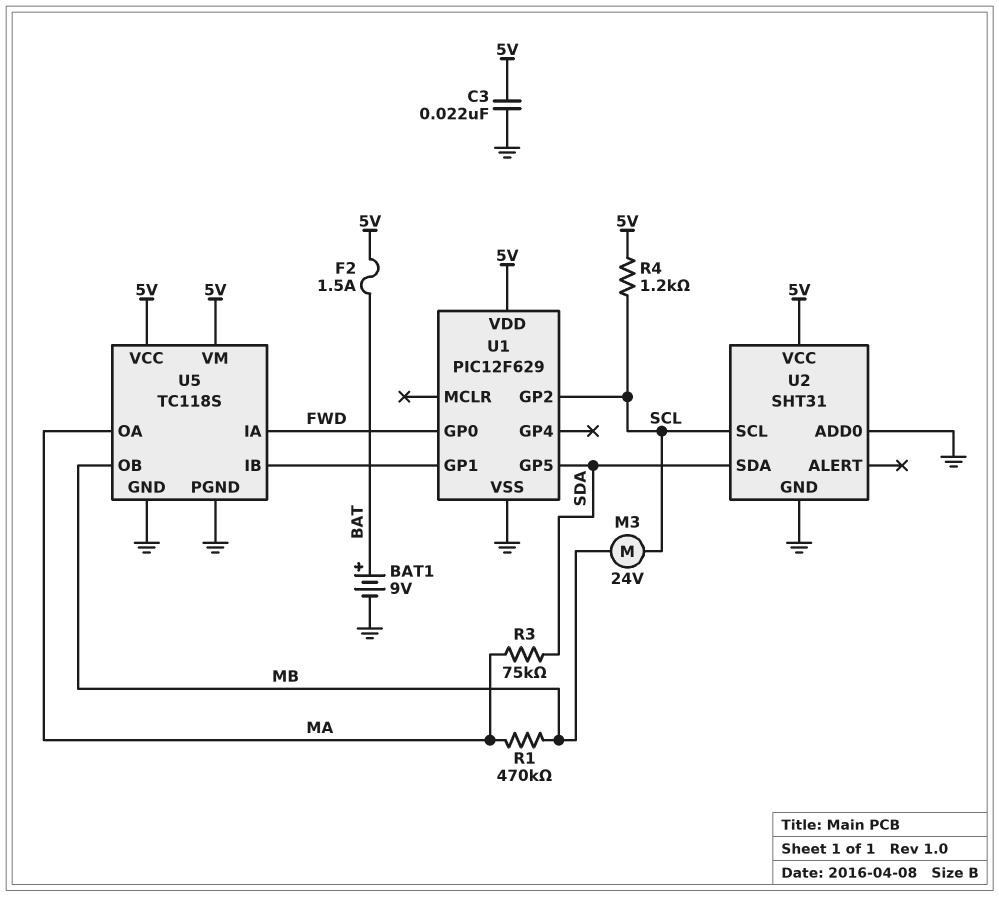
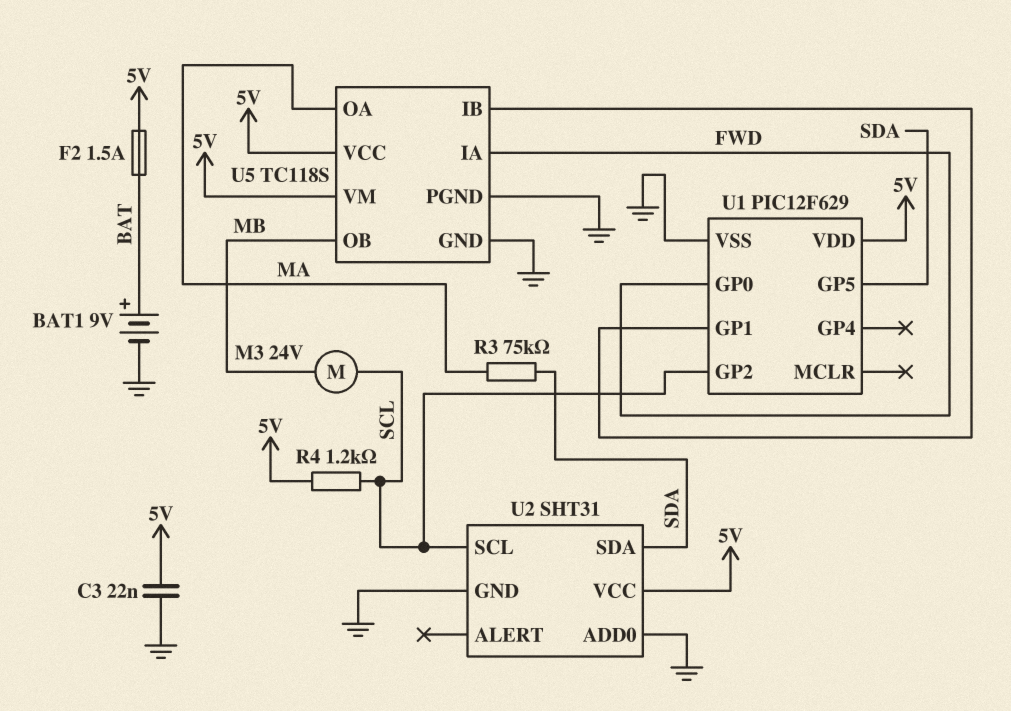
R1: 470k (MA, MB) -> none

